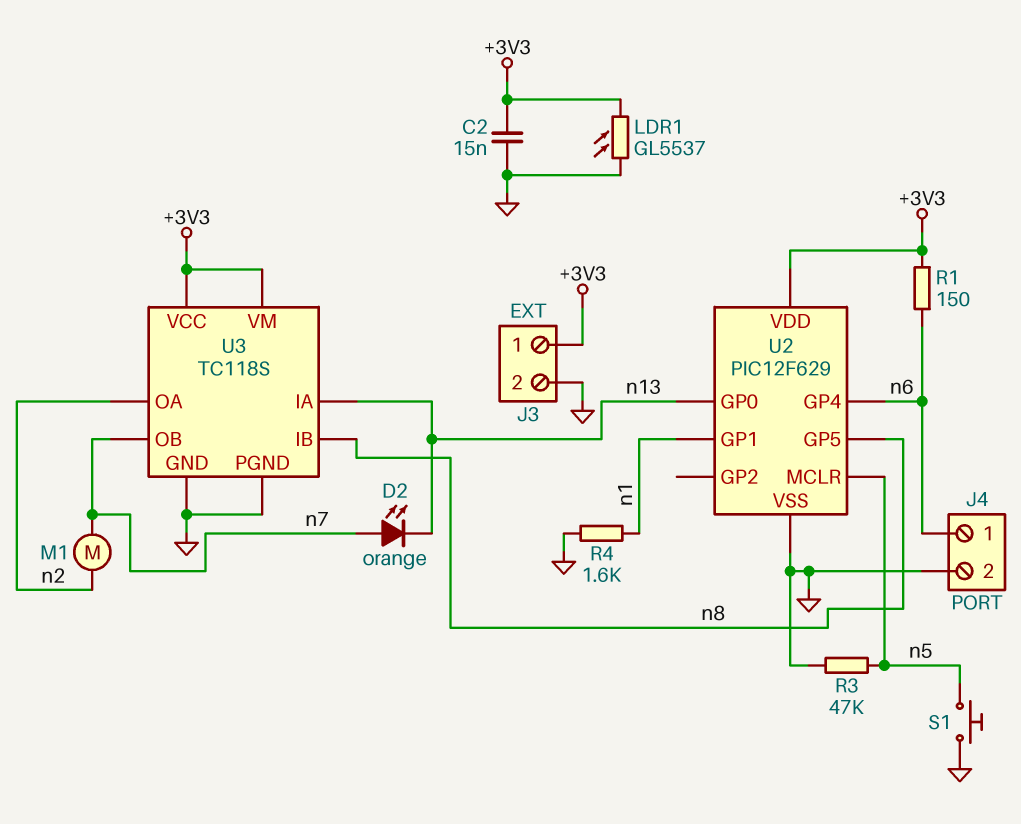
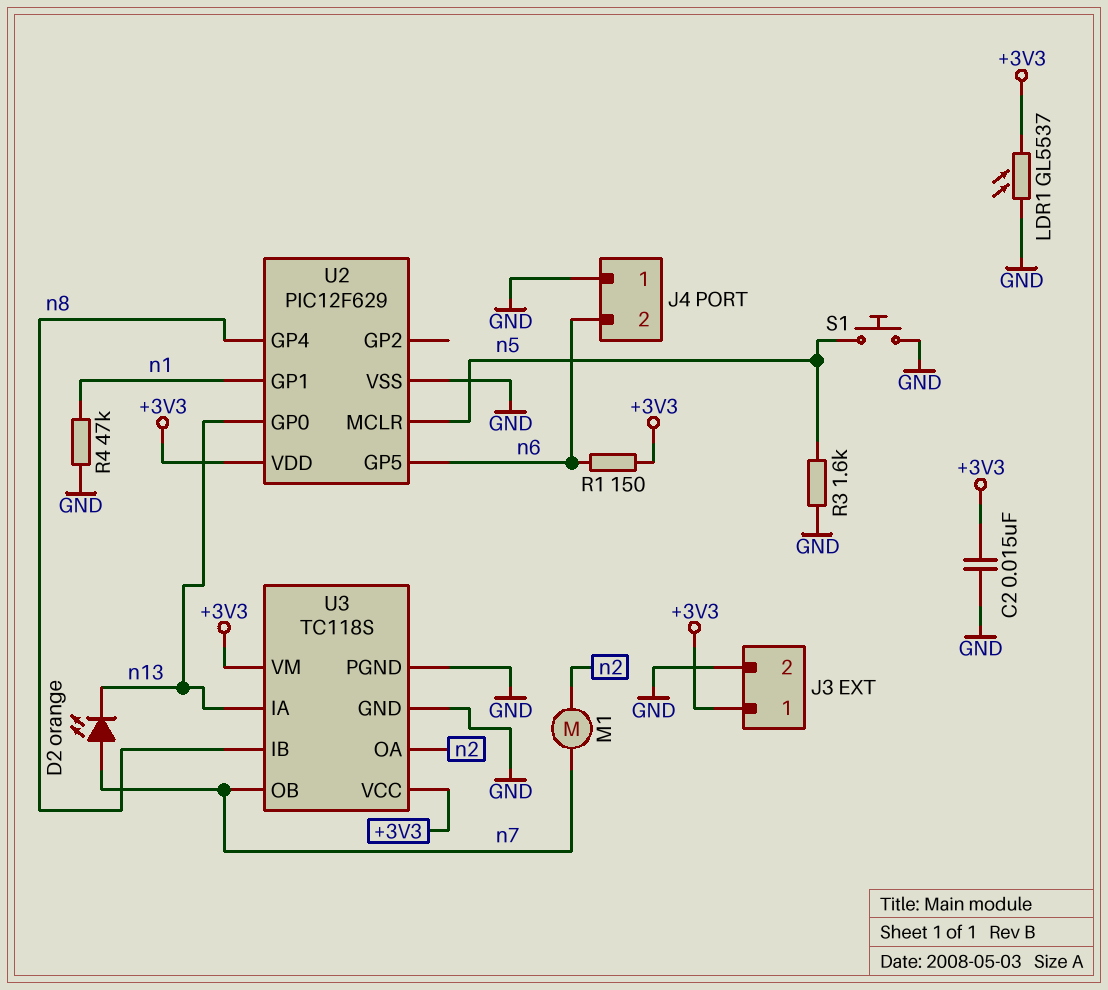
J4 pin 1: n6 -> GND
J4 pin 2: GND -> n6
R3: 47k (GND, n5) -> 1.6k (GND, n5)
R4: 1.6k (GND, n1) -> 47k (GND, n1)
U2 pin GP4: n6 -> n8
U2 pin GP5: n8 -> n6

